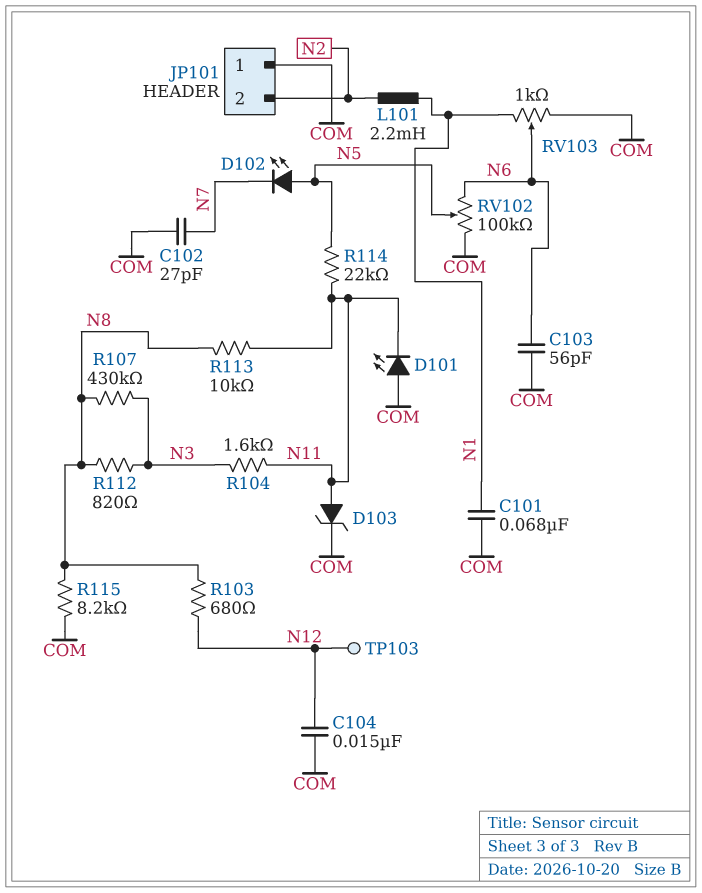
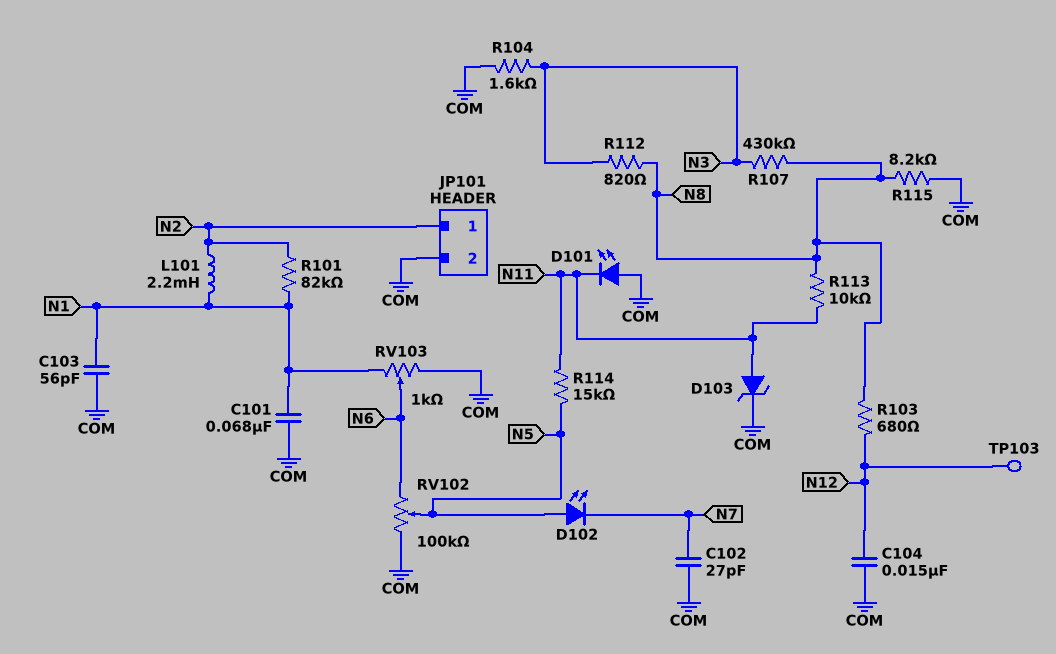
C103: 56pF (COM, N6) -> 56pF (COM, N1)
JP101 pin 1: COM -> N2
JP101 pin 2: N2 -> COM
R101: none -> 82k (N1, N2)
R104: 1.6k (N3, N11) -> 1.6k (COM, N3)
R114: 22k (N5, N11) -> 15k (N5, N11)

